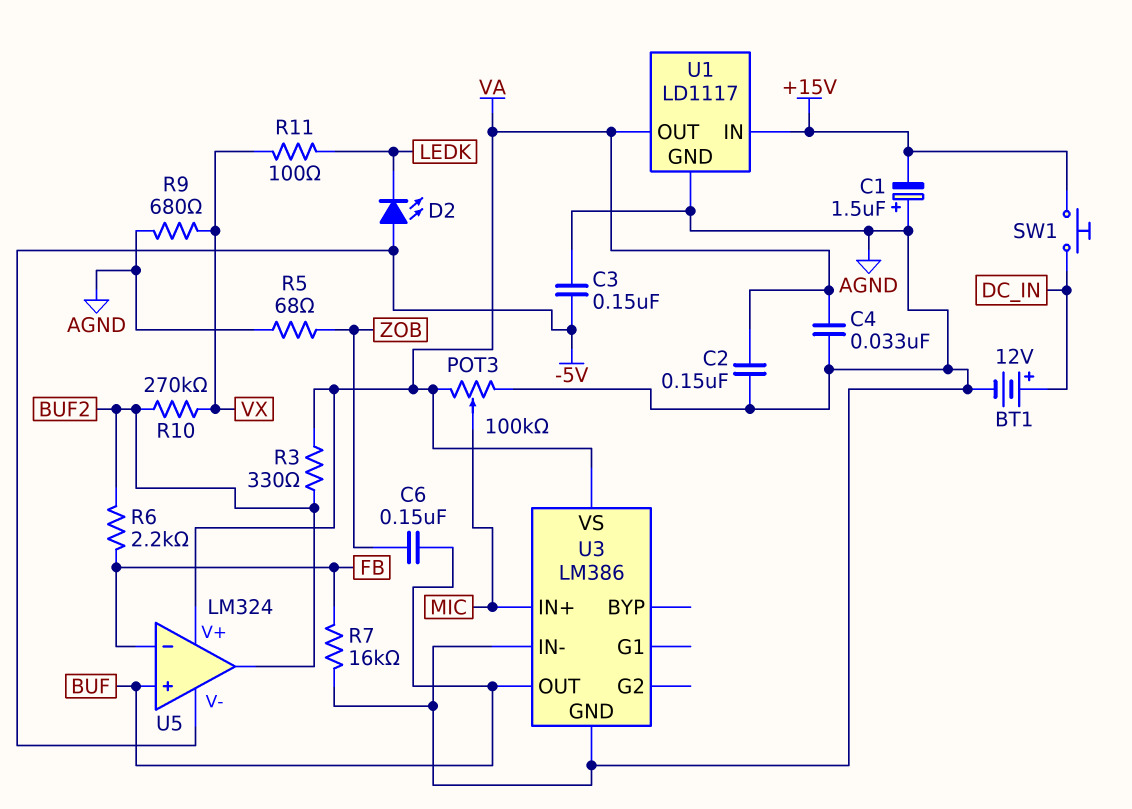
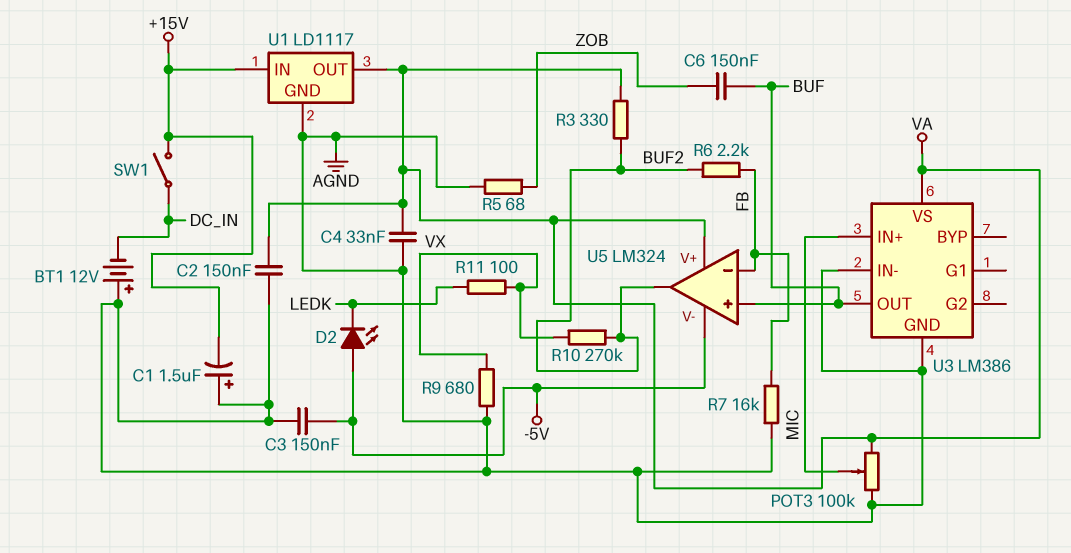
BT1: 12V (plus DC_IN, minus AGND) -> 12V (plus AGND, minus DC_IN)
SW1: button (+15V, DC_IN) -> switch (+15V, DC_IN)

